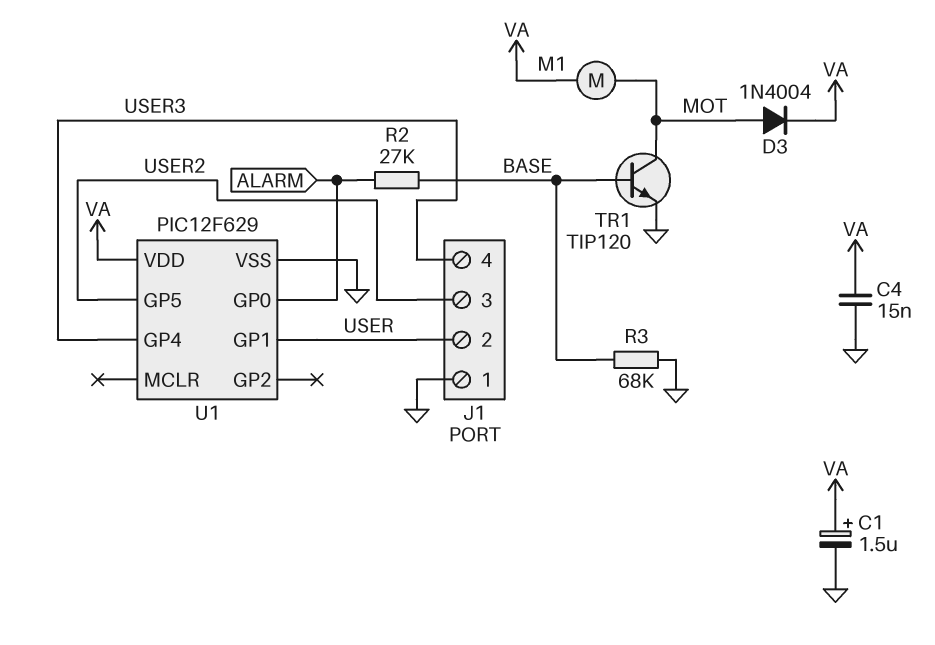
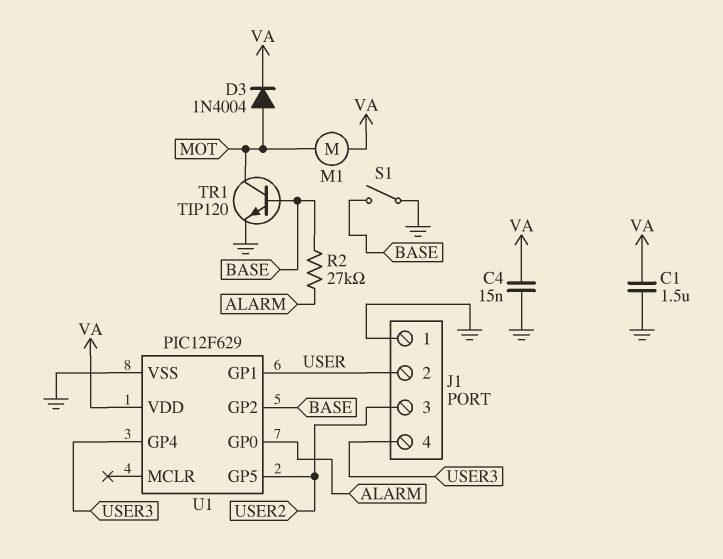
C1: 1.5uF (plus VA, minus GND) -> 1.5uF (GND, VA)
R3: 68k (BASE, GND) -> none
S1: none -> switch (BASE, GND)
U1 pin GP2: none -> BASE

